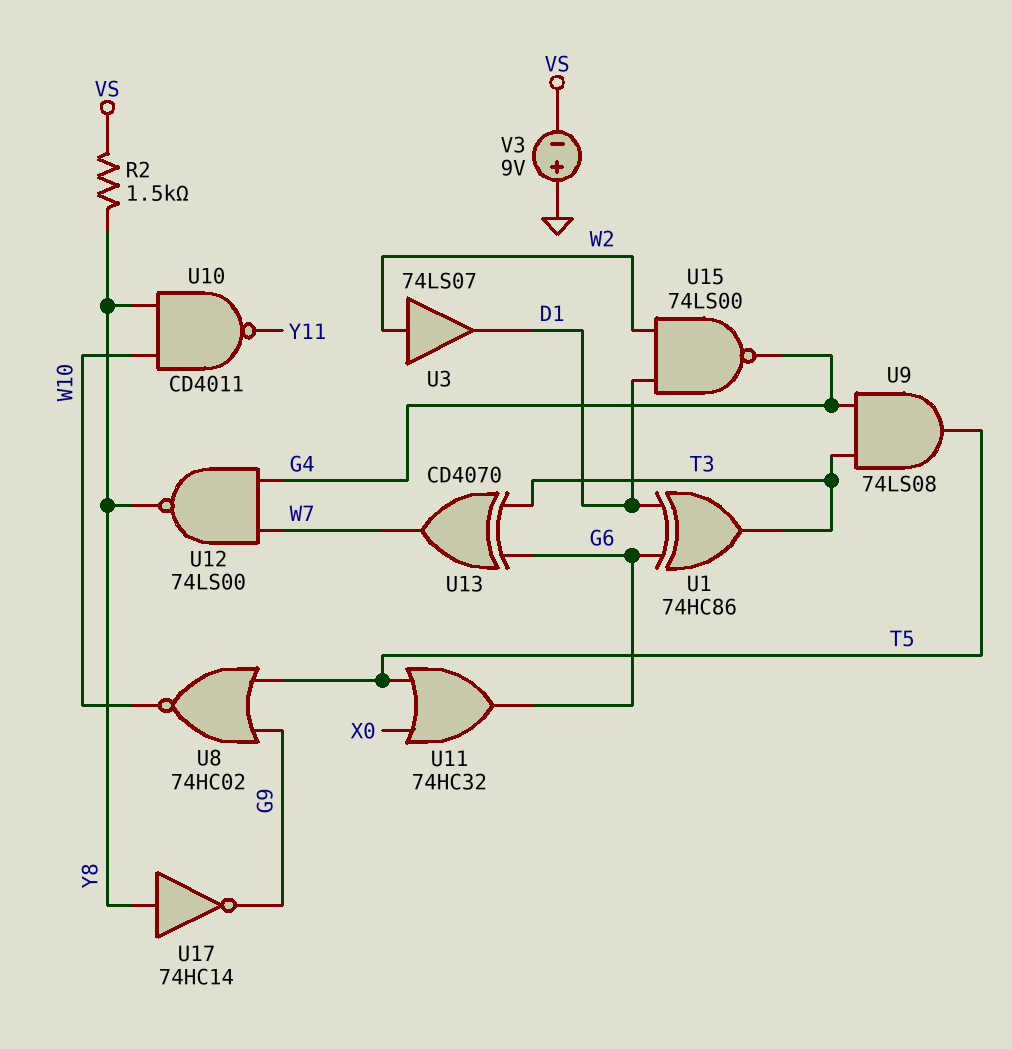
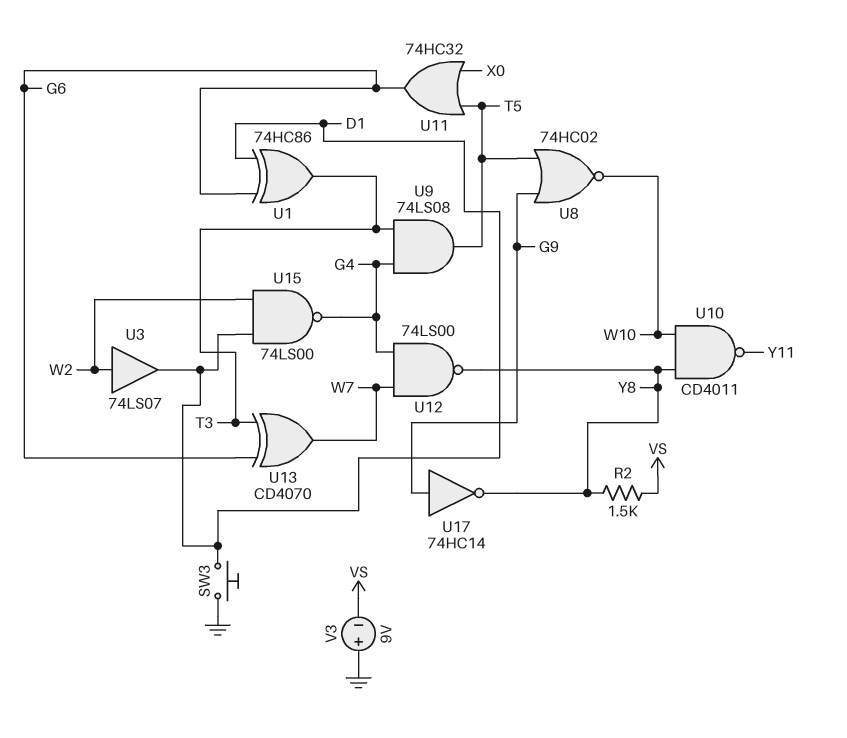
SW3: none -> button (D1, GND)
U17: NOT 74HC14 (in Y8, out G9) -> NOT 74HC14 (in G9, out Y8)

